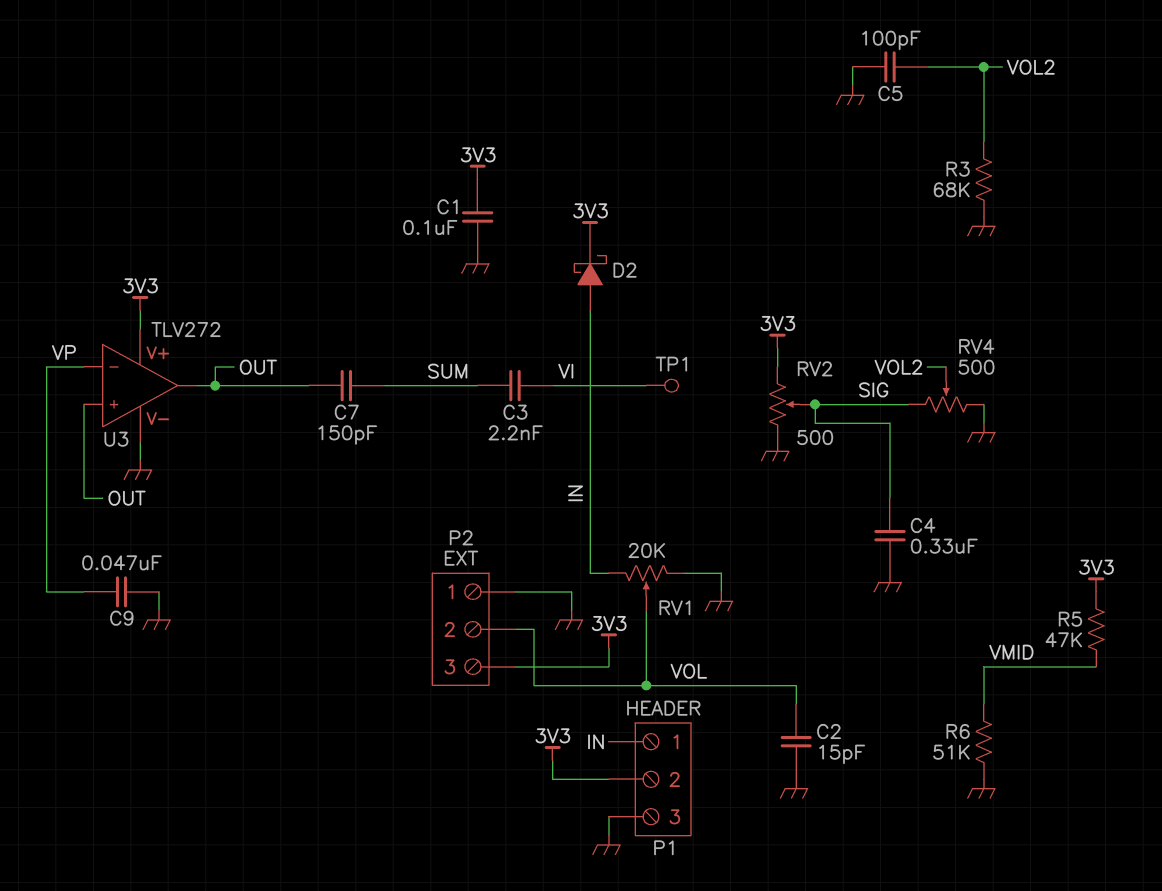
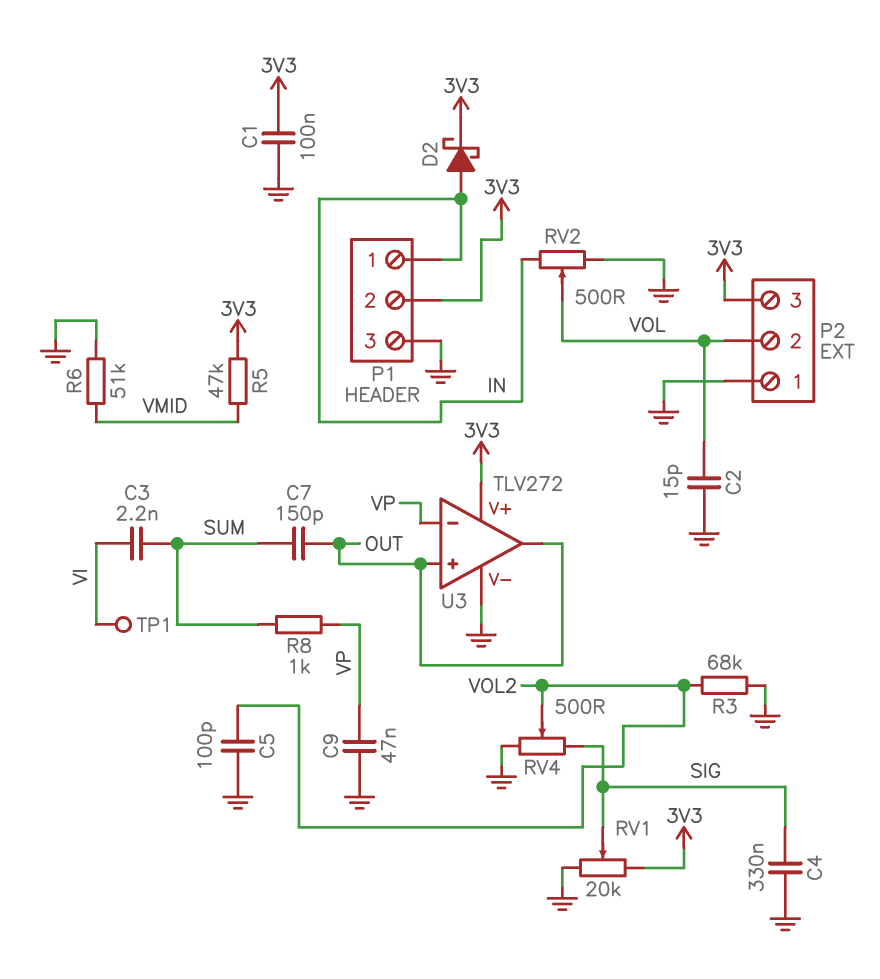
R8: none -> 1k (SUM, VP)
RV1: 20k (GND, IN, wiper VOL) -> 20k (3V3, GND, wiper SIG)
RV2: 500 (3V3, GND, wiper SIG) -> 500 (GND, IN, wiper VOL)

